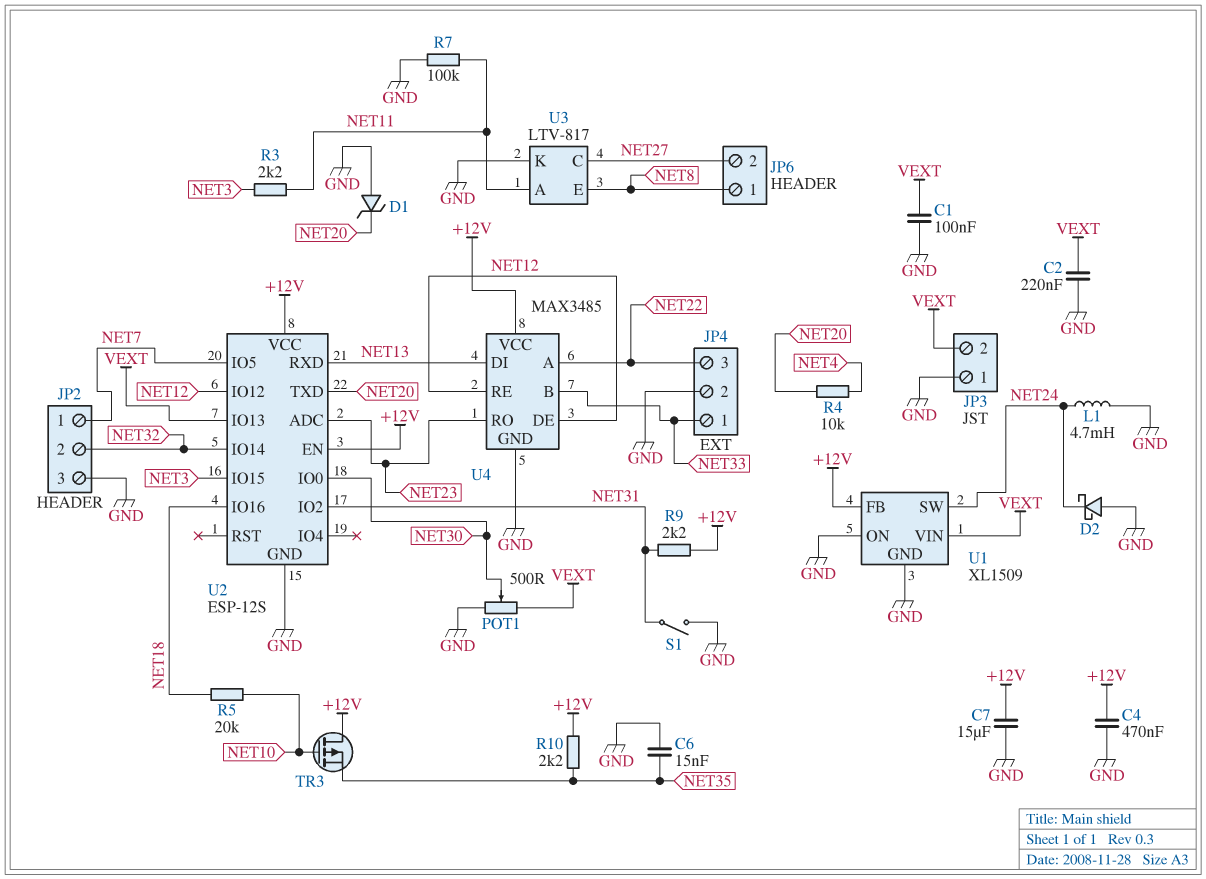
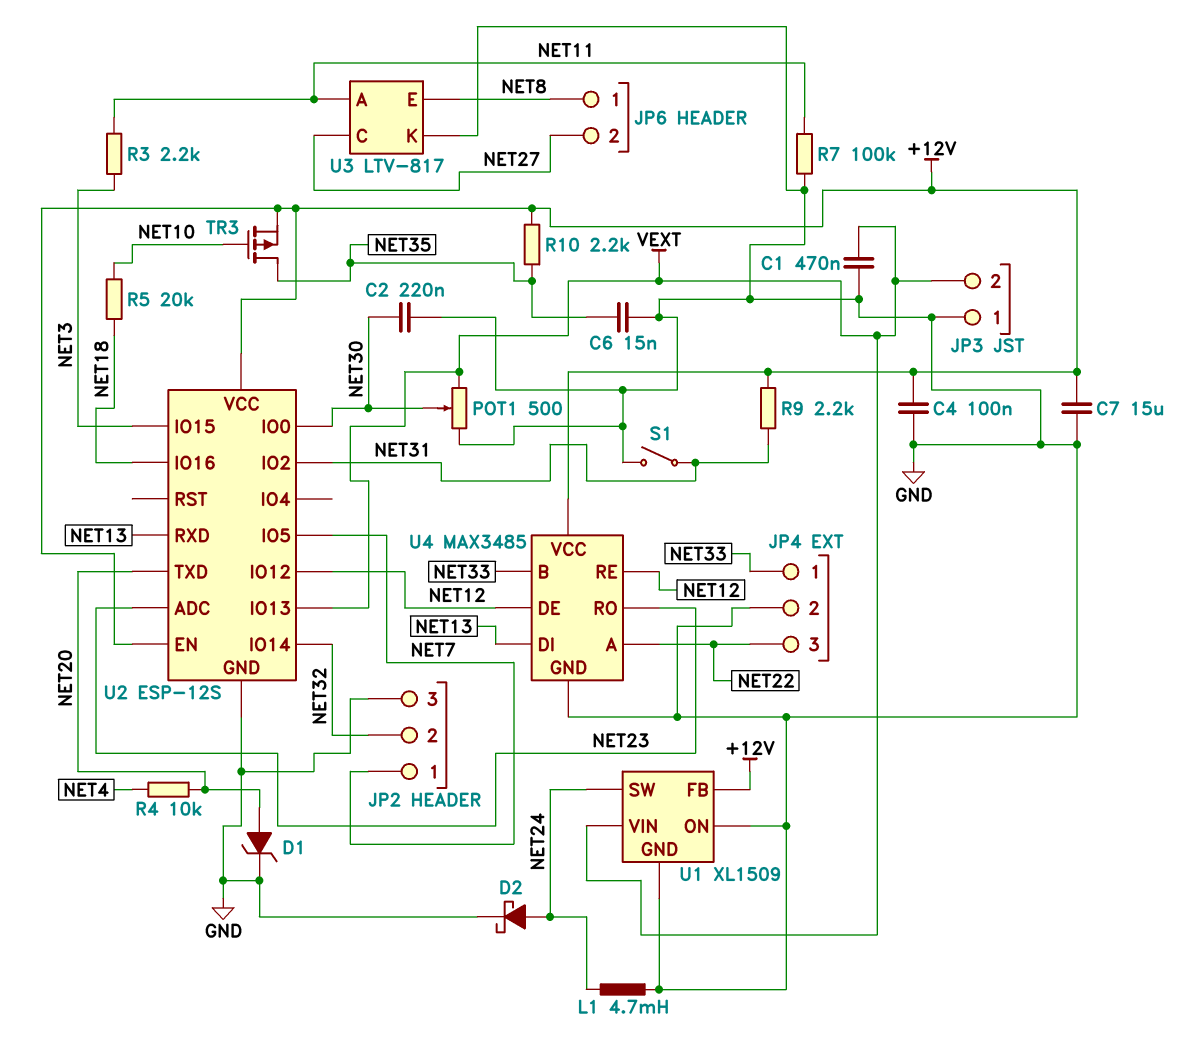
C1: 100nF (GND, VEXT) -> 470nF (GND, VEXT)
C2: 220nF (GND, VEXT) -> 220nF (GND, NET30)
C4: 470nF (+12V, GND) -> 100nF (+12V, GND)
D1: zener (A GND, K NET20) -> zener (A NET20, K GND)
D2: schottky (A GND, K NET24) -> schottky (A NET24, K GND)
TR3: PMOS (G NET10, D +12V, S NET35) -> PMOS (G NET10, D NET35, S +12V)

